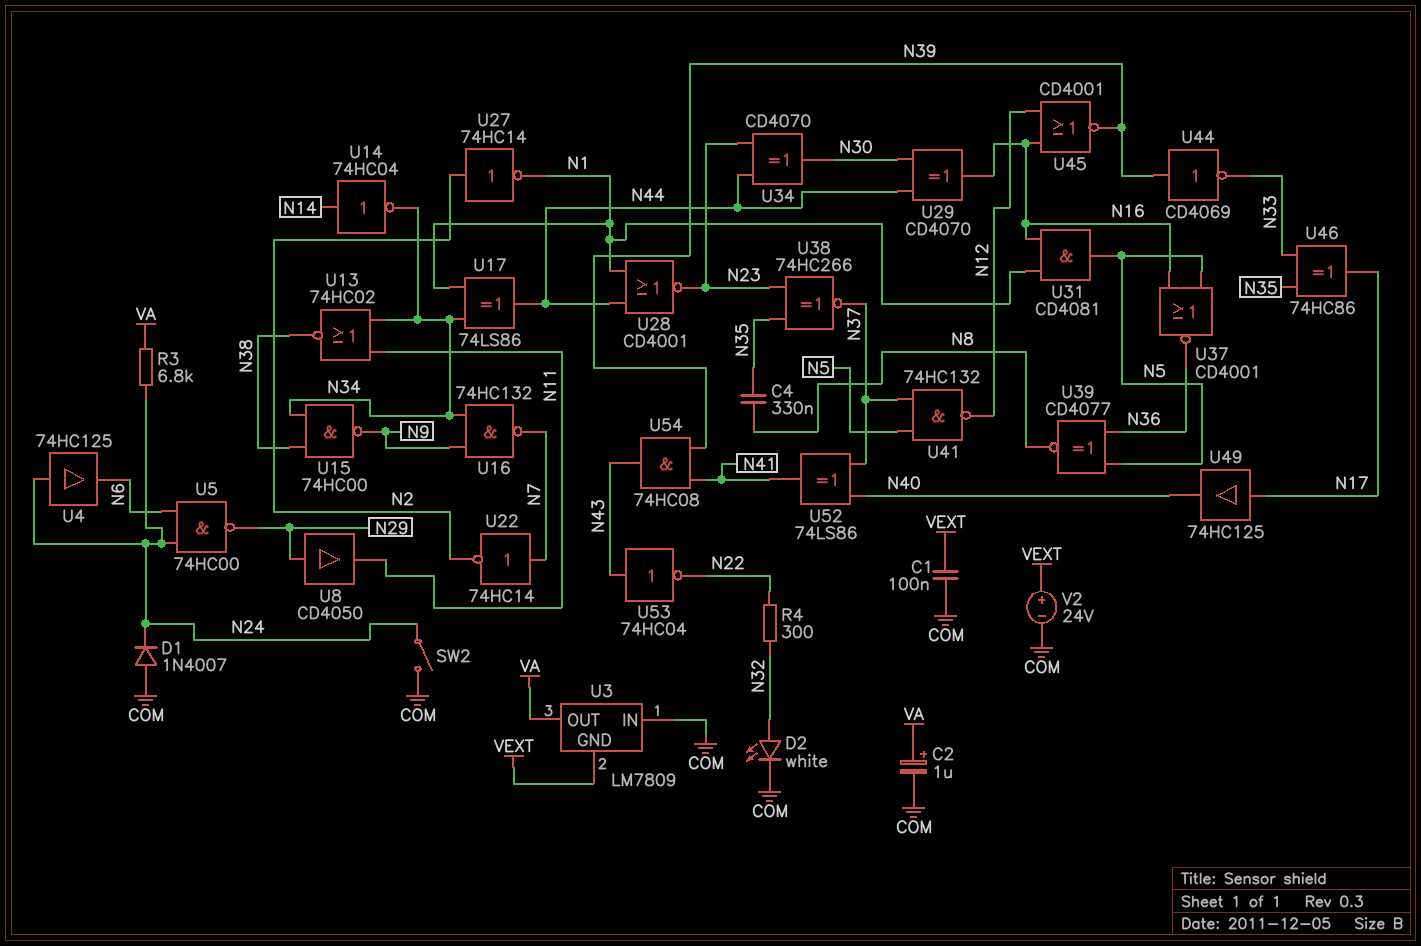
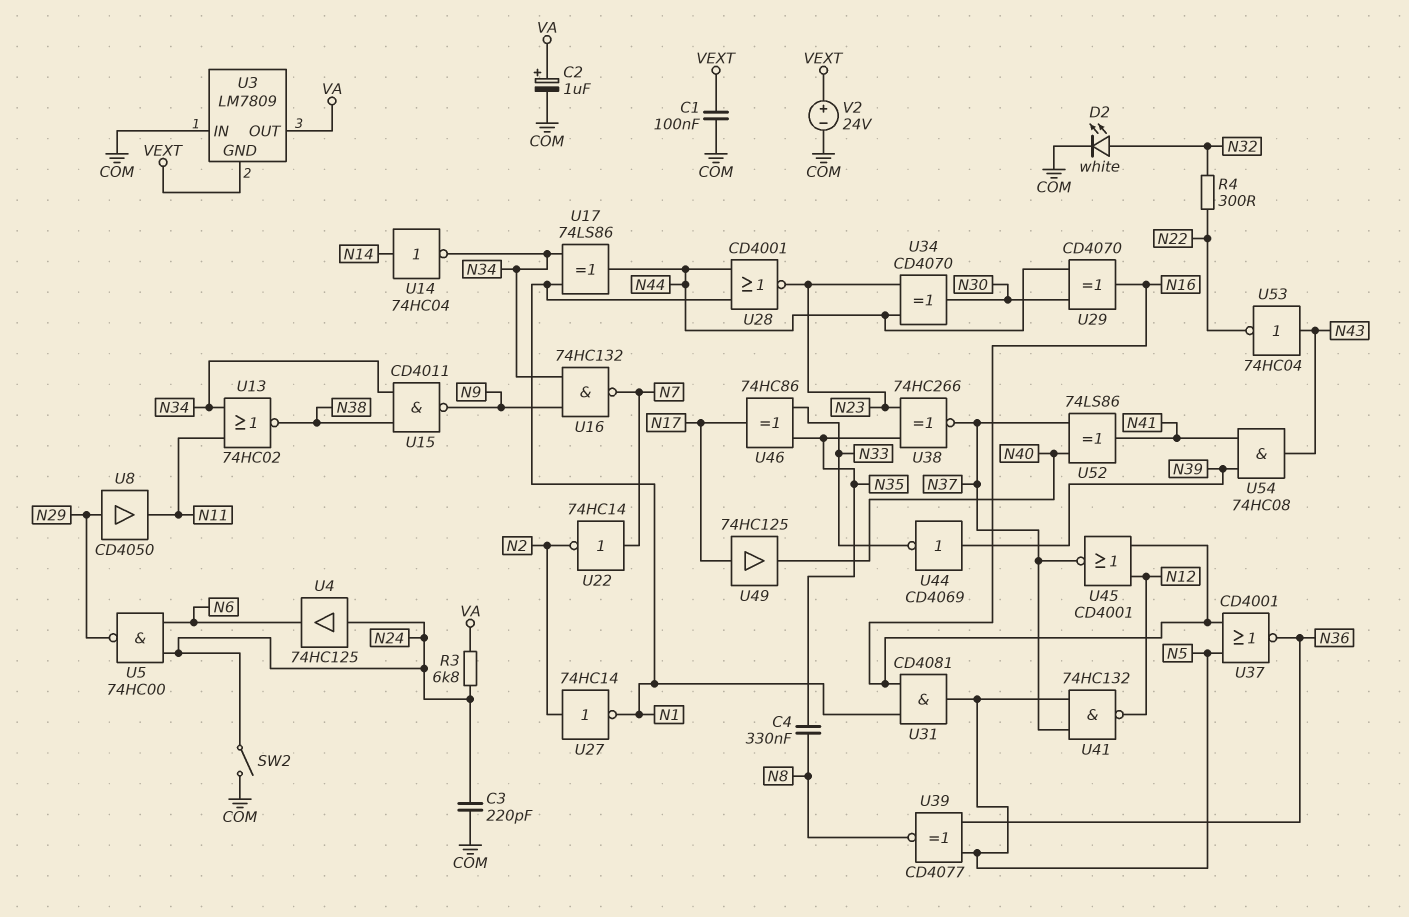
C3: none -> 220pF (COM, N24)
D1: diode 1N4007 (A COM, K N24) -> none
U15: NAND 74HC00 (in N34, in N38, out N9) -> NAND CD4011 (in N34, in N38, out N9)
U45: NOR CD4001 (in N12, in N16, out N39) -> NOR CD4001 (in N12, in N16, out N37)

